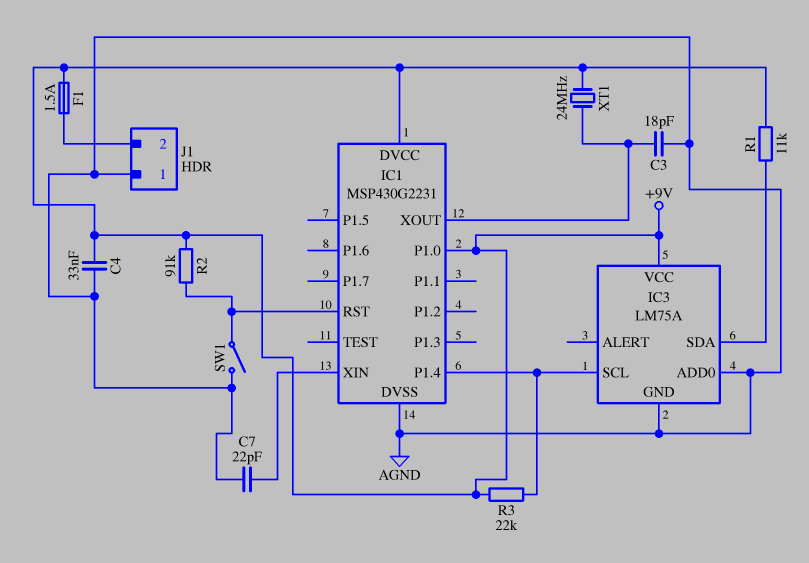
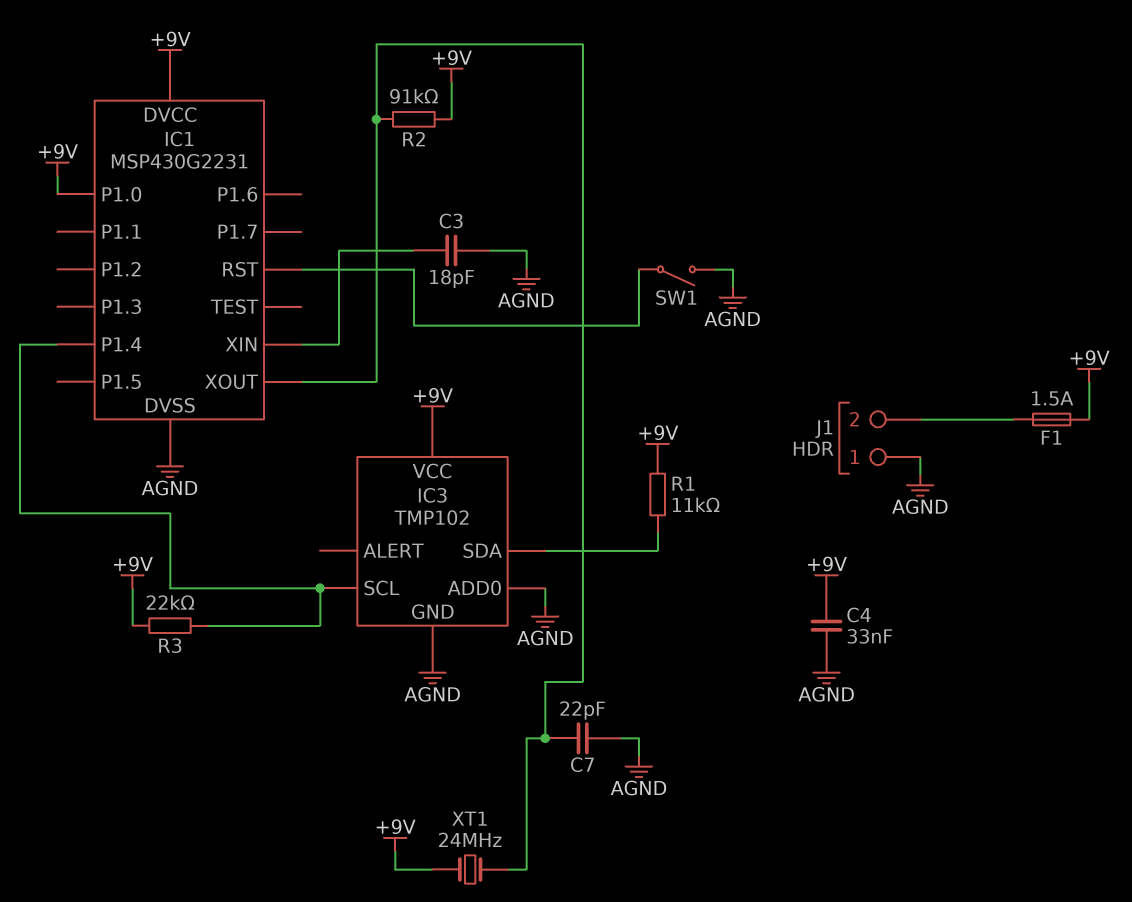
C3: 18pF (AGND, IC1/XOUT) -> 18pF (AGND, IC1/XIN)
C7: 22pF (AGND, IC1/XIN) -> 22pF (AGND, IC1/XOUT)
IC3: LM75A -> TMP102
R2: 91k (+9V, IC1/RST) -> 91k (+9V, IC1/XOUT)

